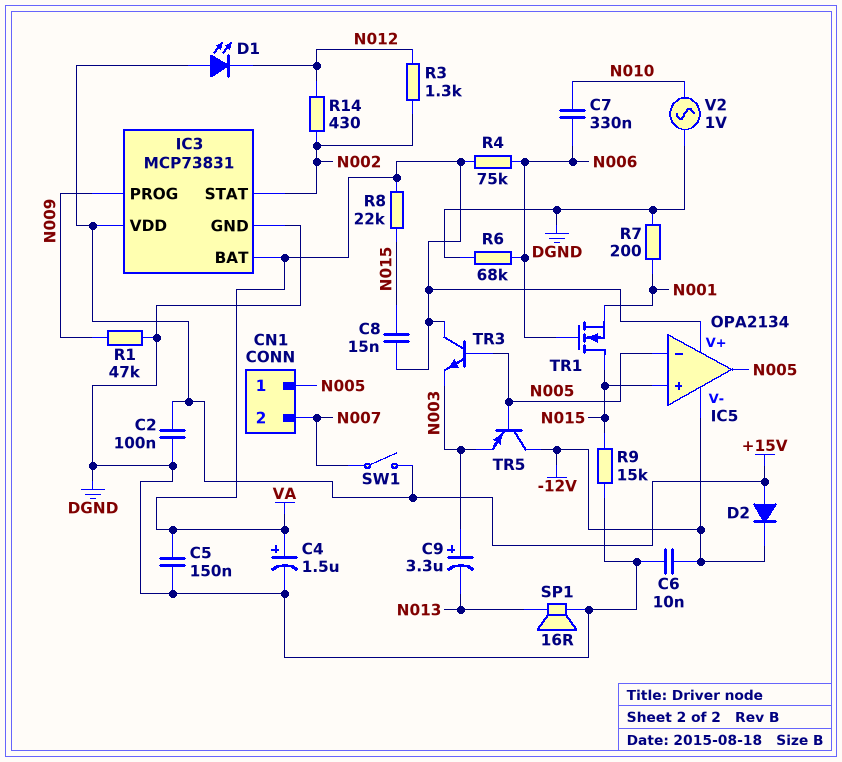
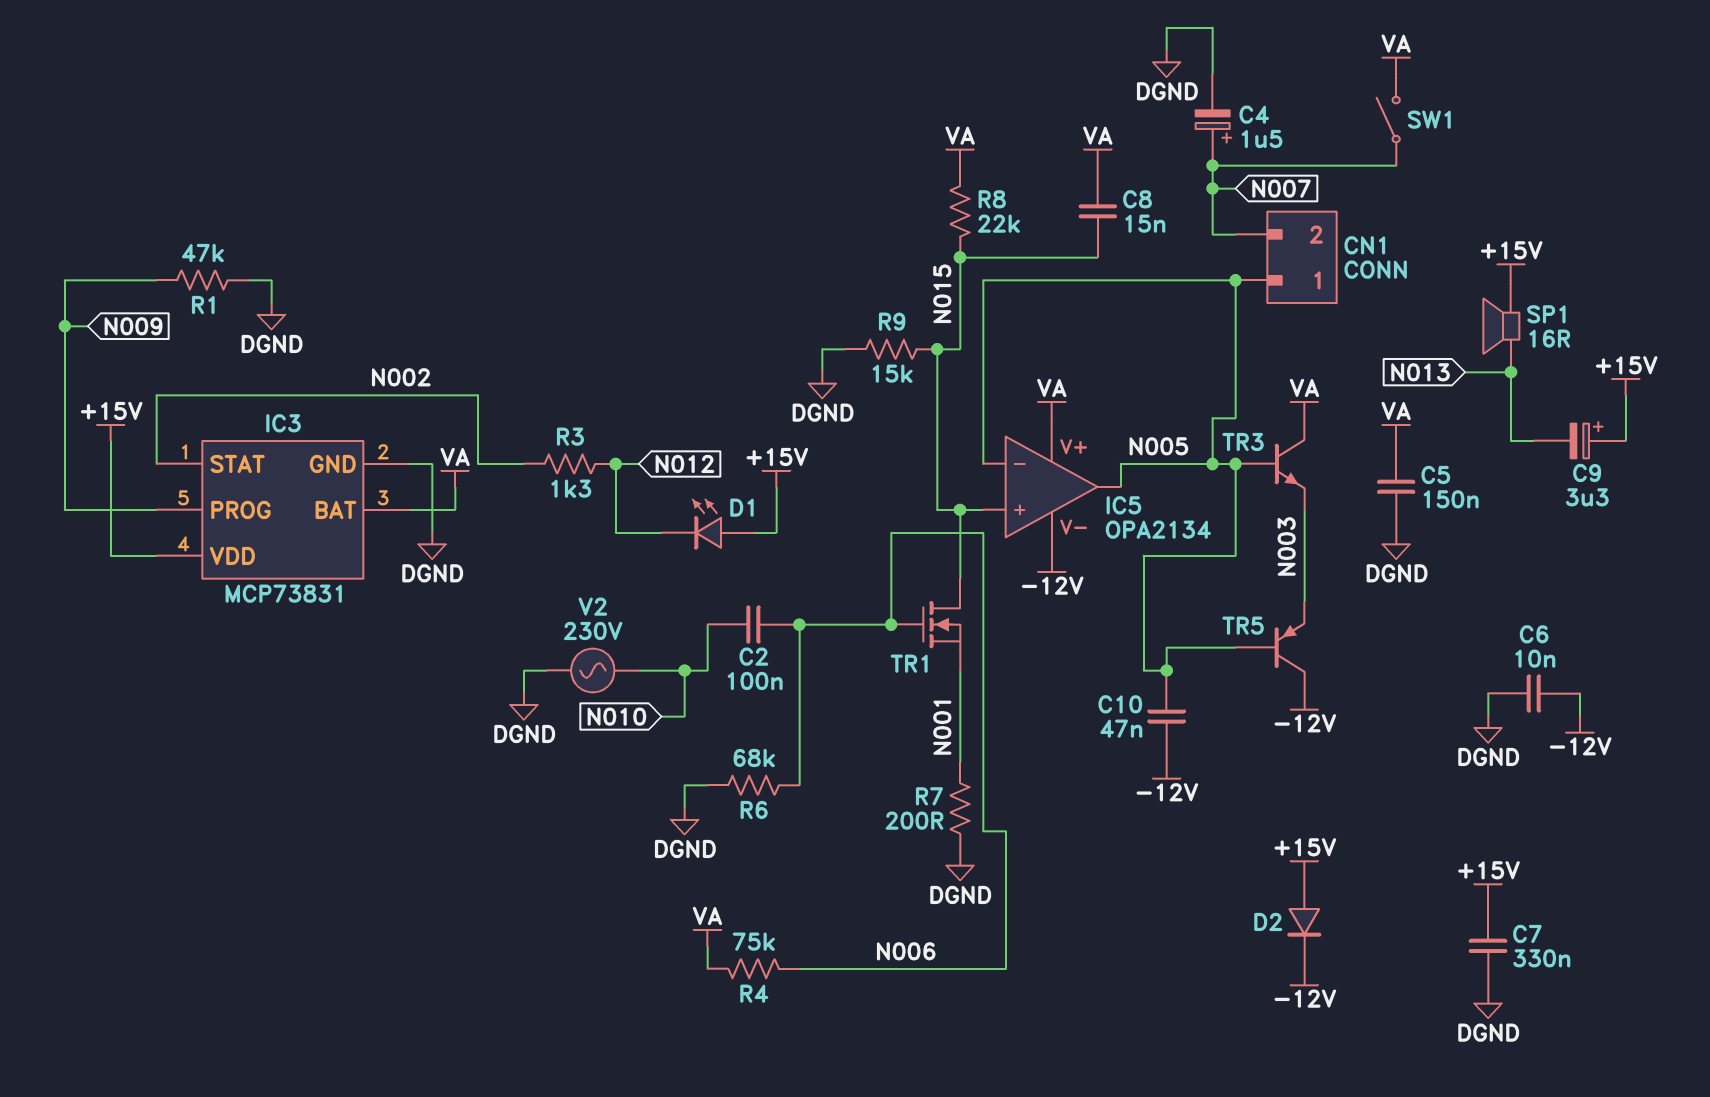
C2: 100nF (+15V, DGND) -> 100nF (N006, N010)
C4: 1.5uF (plus VA, minus DGND) -> 1.5uF (plus N007, minus DGND)
C7: 330nF (N006, N010) -> 330nF (+15V, DGND)
C9: 3.3uF (plus N003, minus N013) -> 3.3uF (plus +15V, minus N013)
C10: none -> 47nF (-12V, N005)
R14: 430 (N002, N012) -> none
SP1: speaker 16R (DGND, N013) -> speaker 16R (+15V, N013)
SW1: switch (+15V, N007) -> switch (N007, VA)
V2: AC 1V (DGND, N010) -> AC 230V (DGND, N010)

